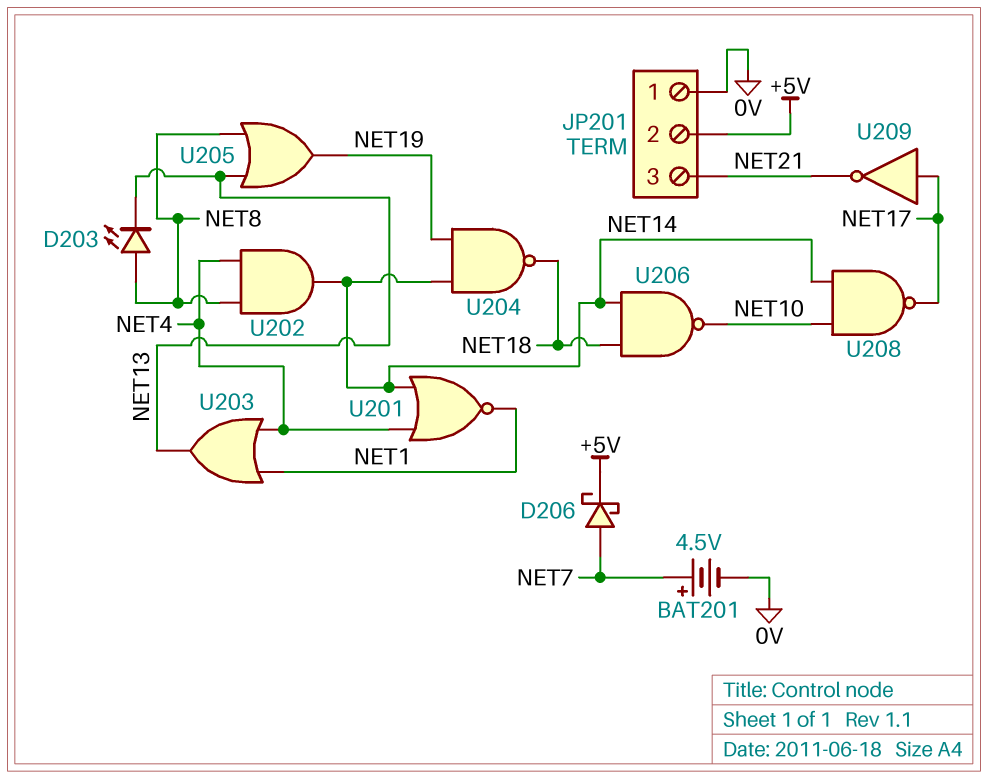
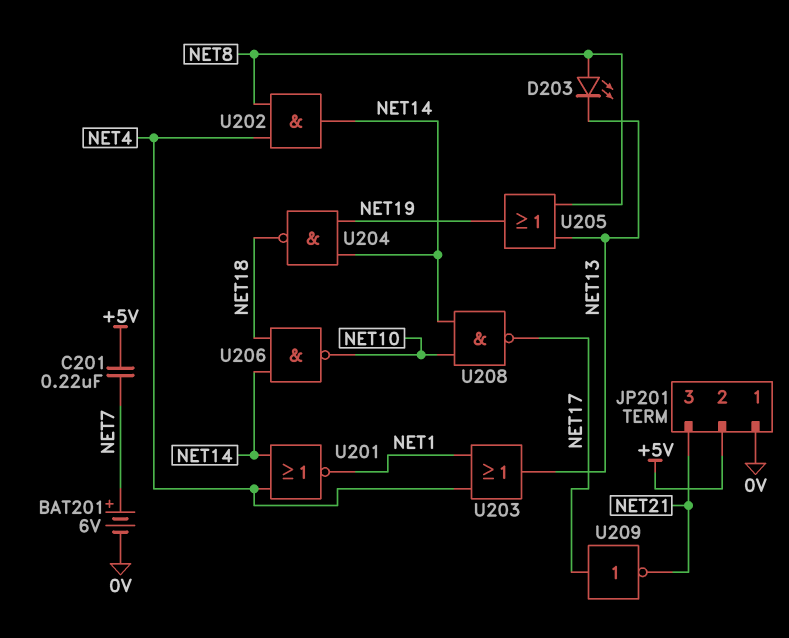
BAT201: 4.5V (plus NET7, minus 0V) -> 6V (plus NET7, minus 0V)
C201: none -> 220nF (+5V, NET7)
D206: schottky (A NET7, K +5V) -> none

